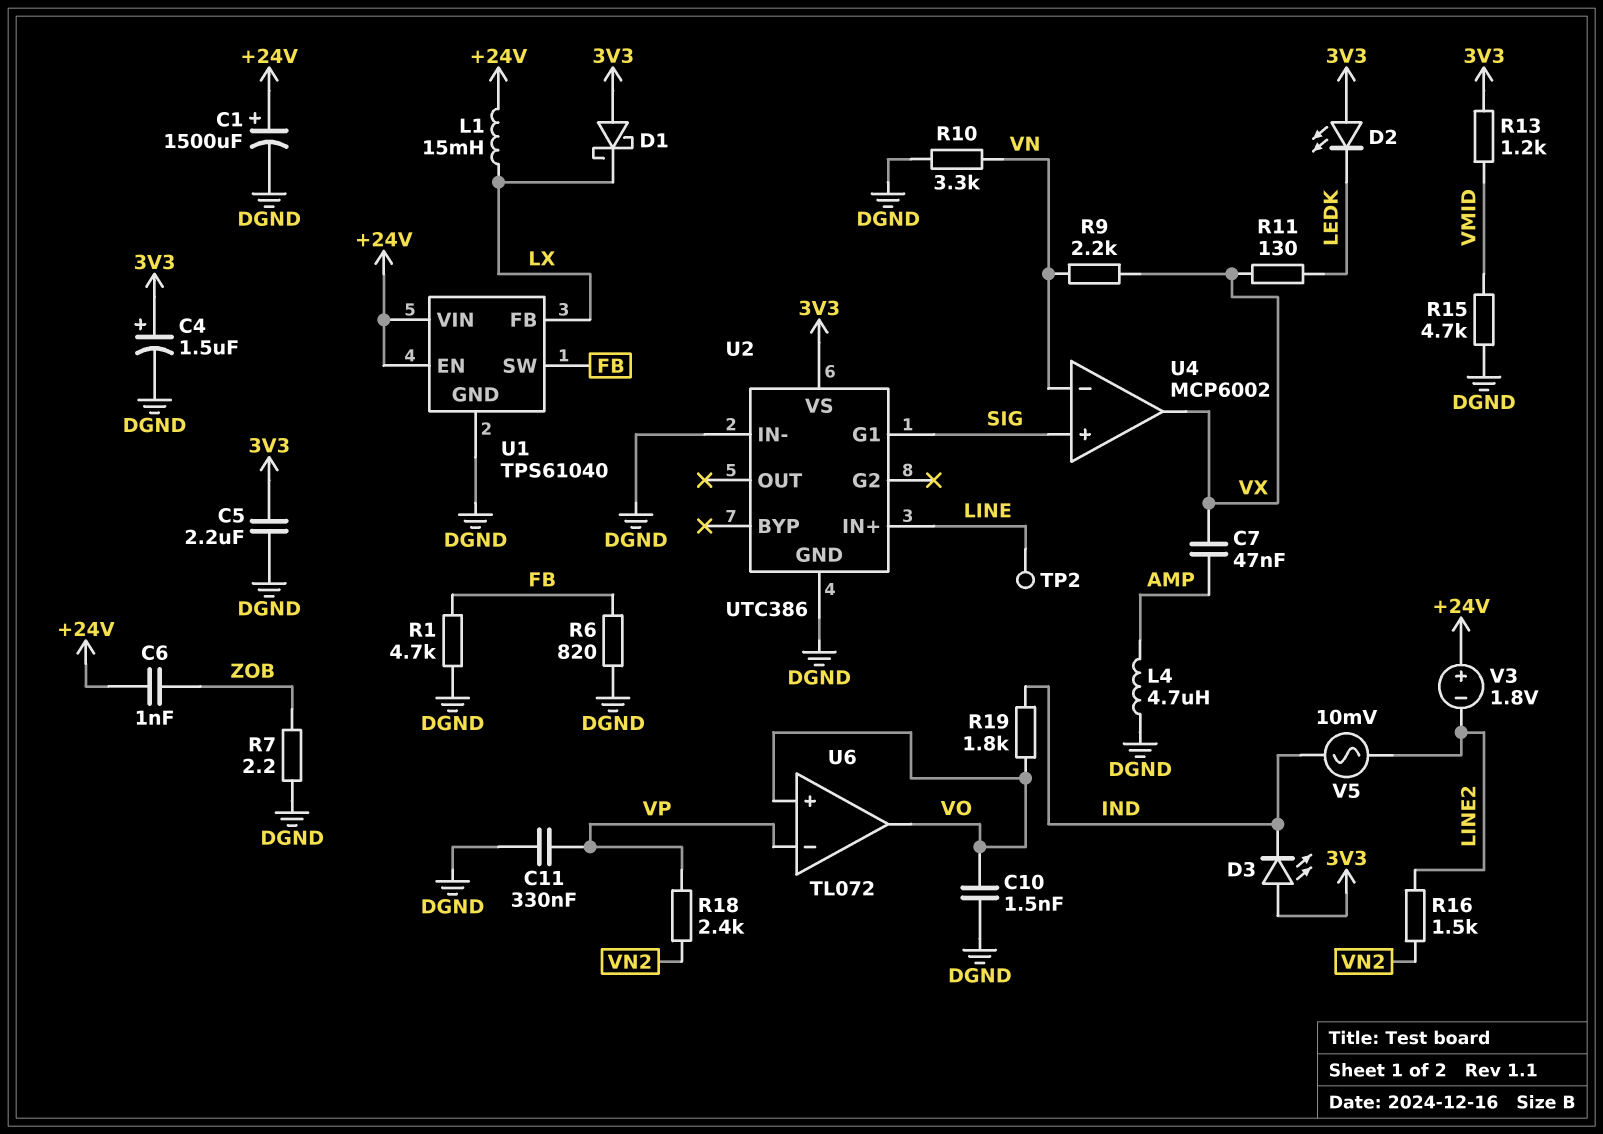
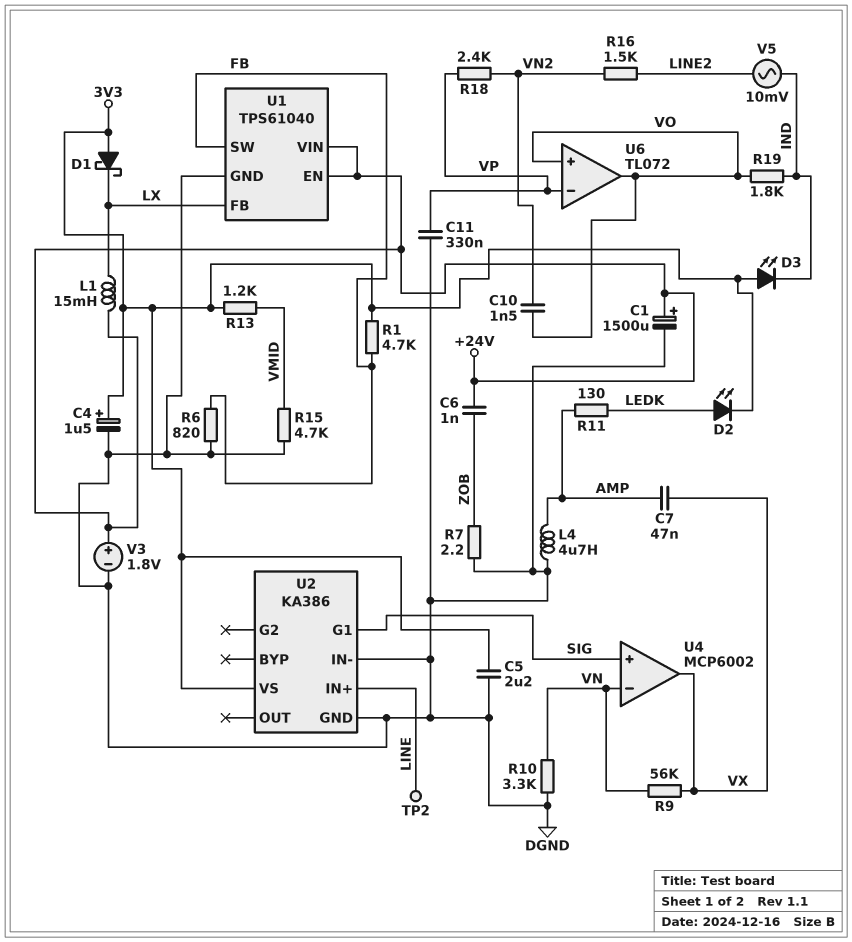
C10: 1.5nF (DGND, VO) -> 1.5nF (VN2, VO)
D2: LED (A 3V3, K LEDK) -> LED (A LEDK, K 3V3)
R1: 4.7k (DGND, FB) -> 4.7k (3V3, FB)
R9: 2.2k (VN, VX) -> 56k (VN, VX)
R11: 130 (LEDK, VX) -> 130 (AMP, LEDK)
U2: UTC386 -> KA386
V3: 1.8V (plus +24V, minus LINE2) -> 1.8V (plus +24V, minus DGND)

